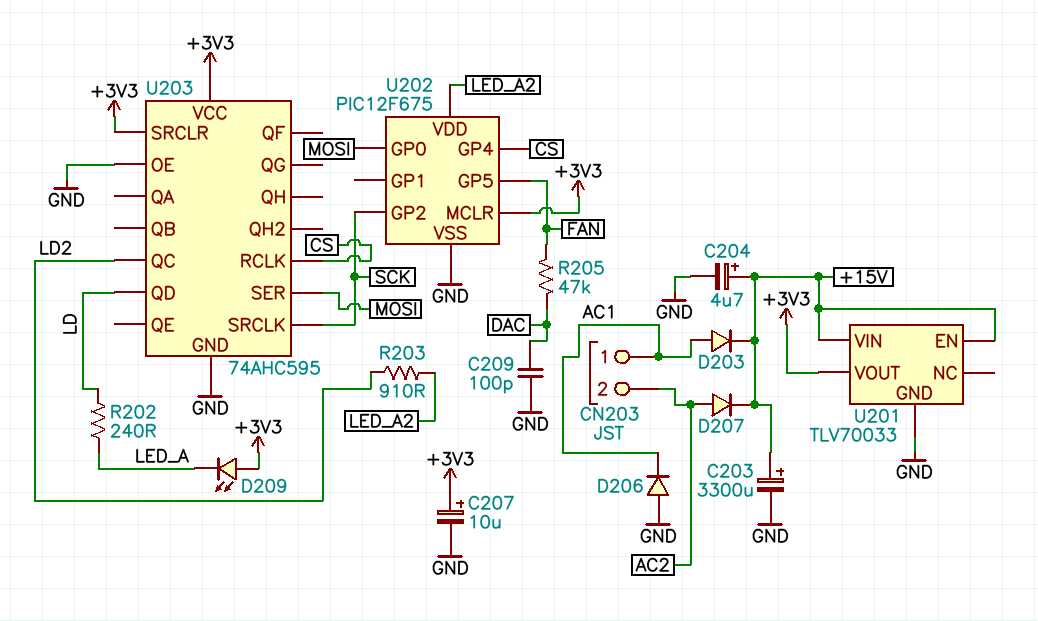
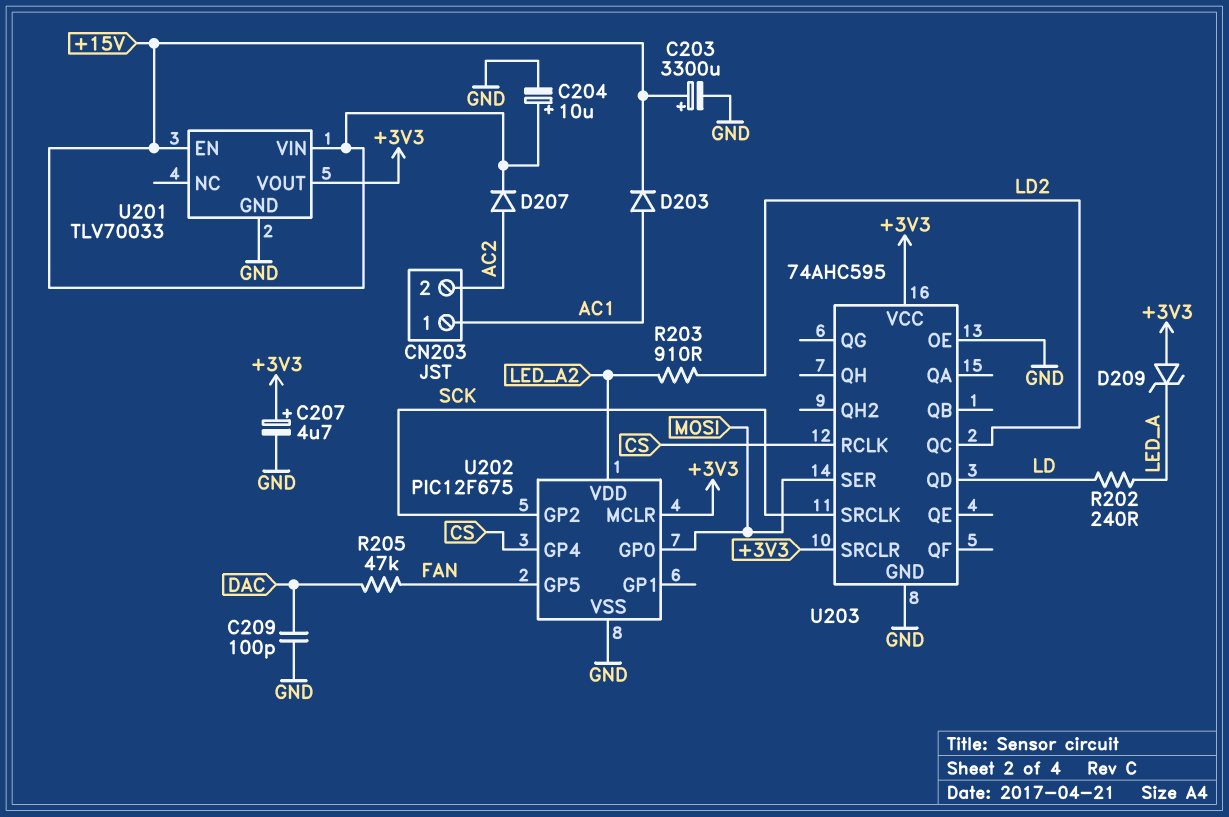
C204: 4.7uF (plus +15V, minus GND) -> 10uF (plus +15V, minus GND)
C207: 10uF (plus +3V3, minus GND) -> 4.7uF (plus +3V3, minus GND)
D206: diode (A GND, K AC1) -> none
D209: LED (A +3V3, K LED_A) -> zener (A +3V3, K LED_A)

